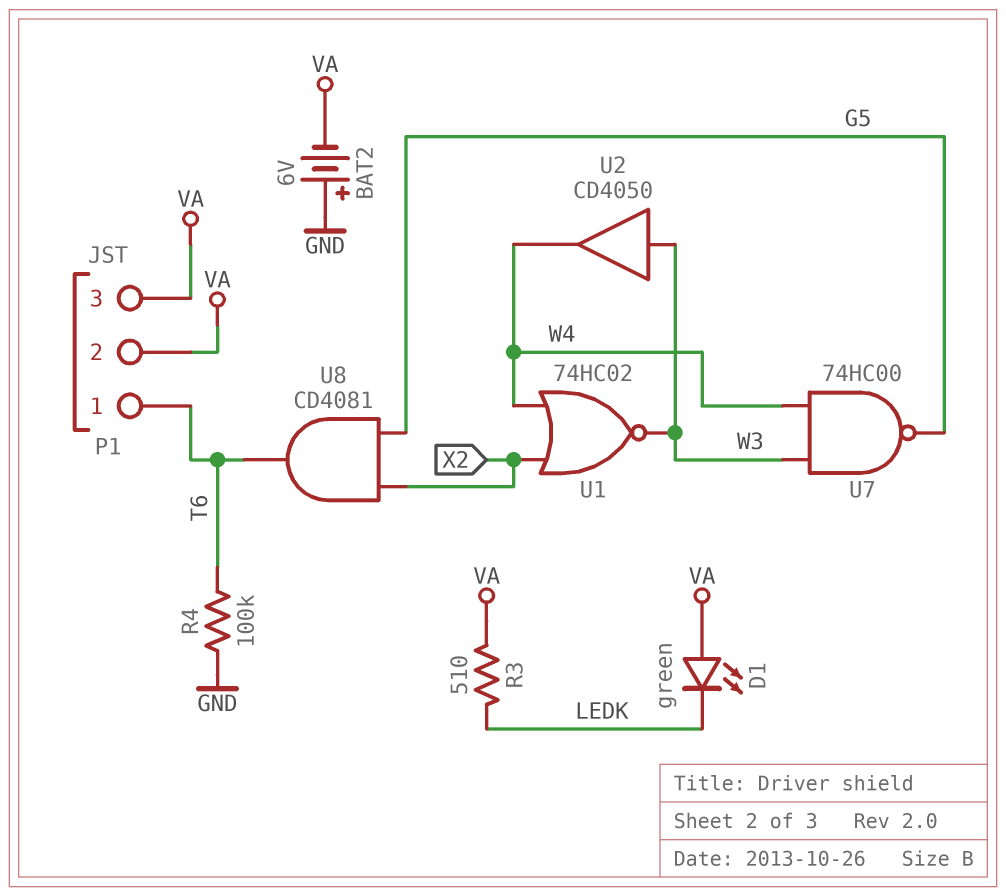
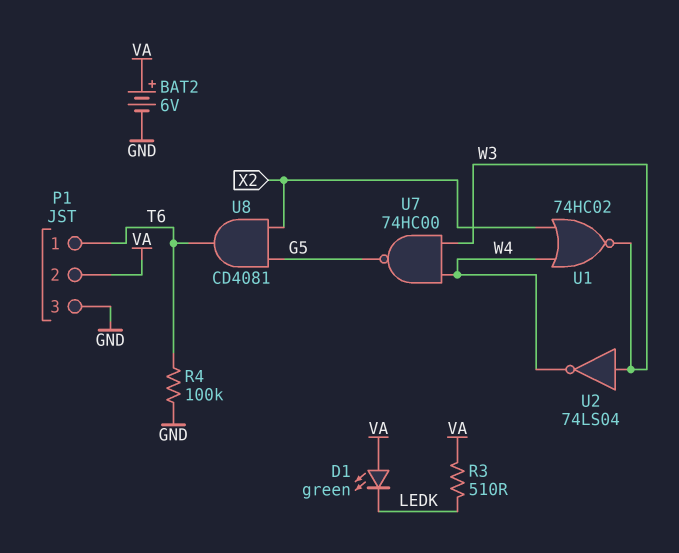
BAT2: 6V (plus GND, minus VA) -> 6V (plus VA, minus GND)
P1 pin 3: VA -> GND
U2: buffer CD4050 (in W3, out W4) -> NOT 74LS04 (in W3, out W4)

